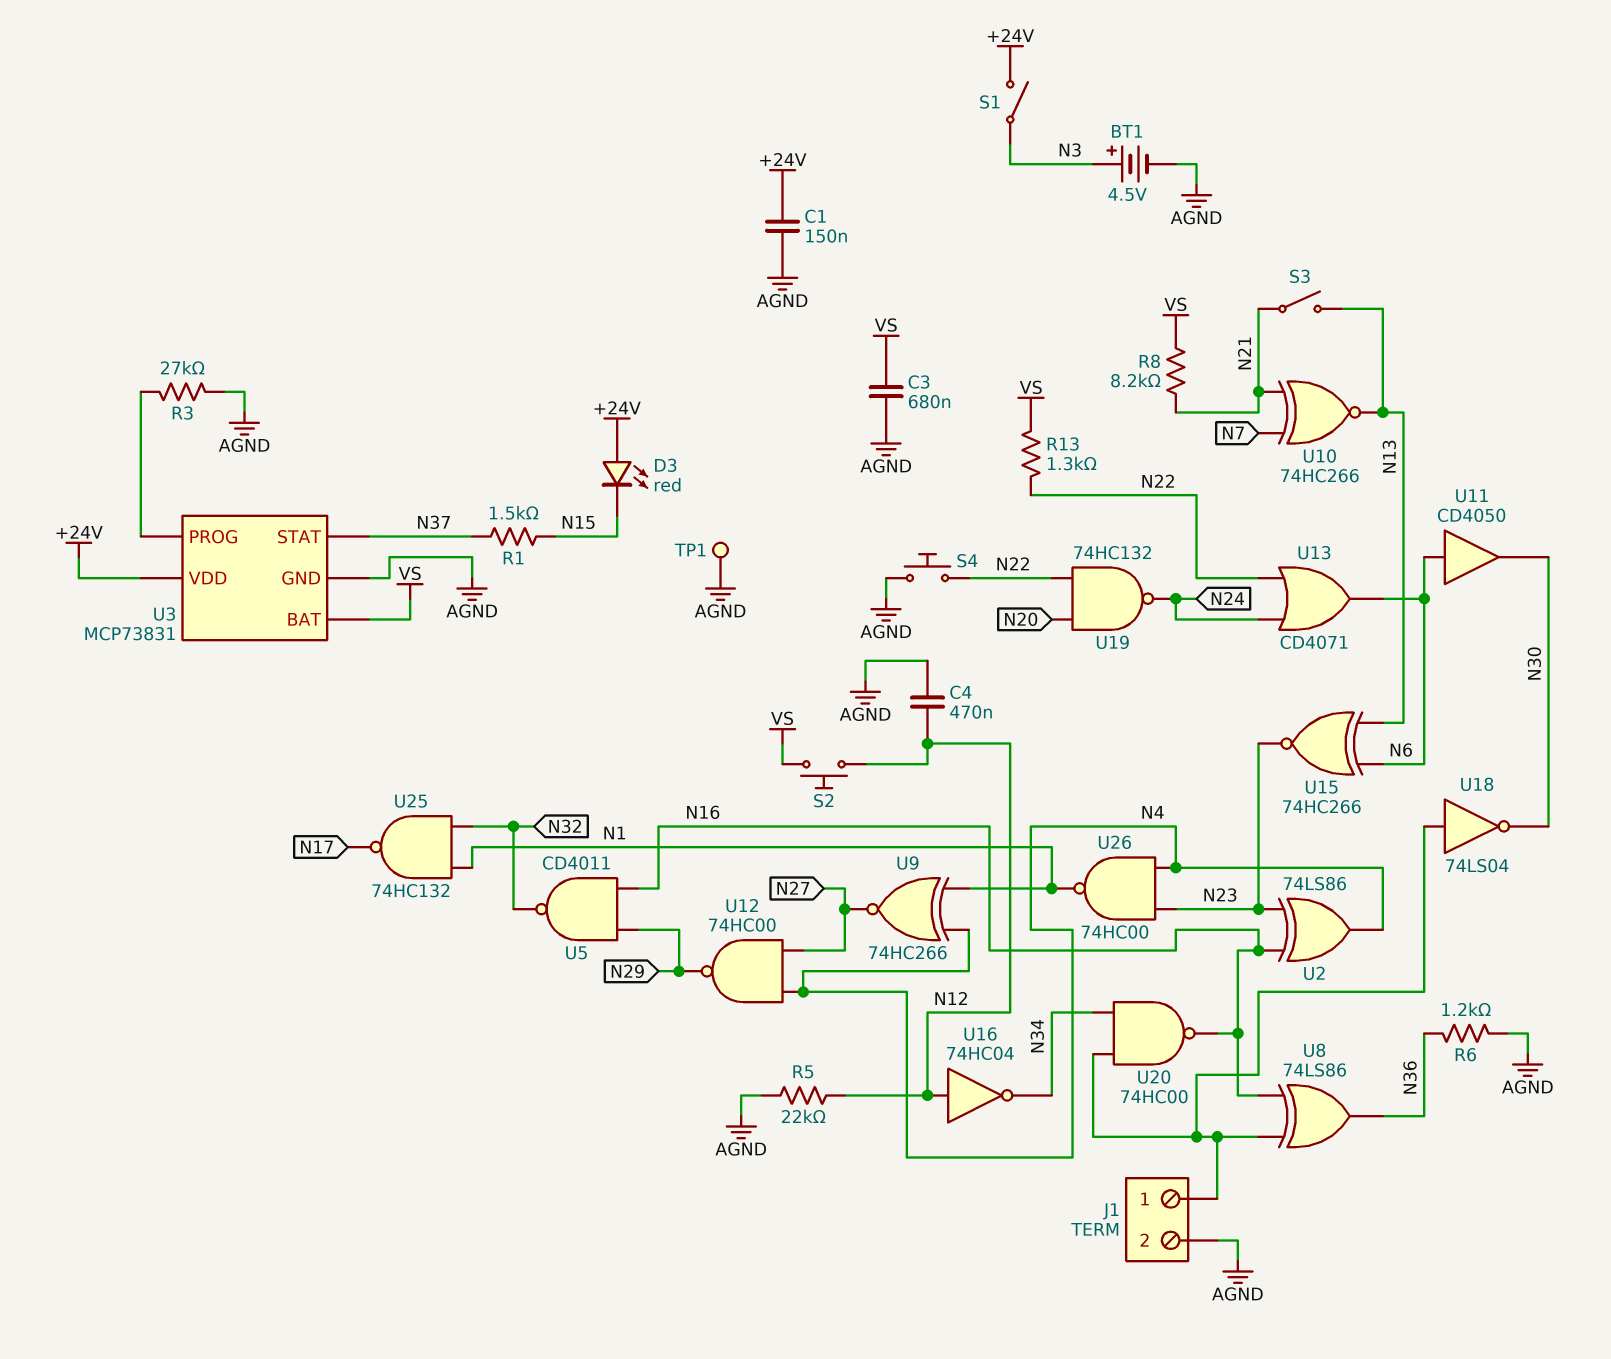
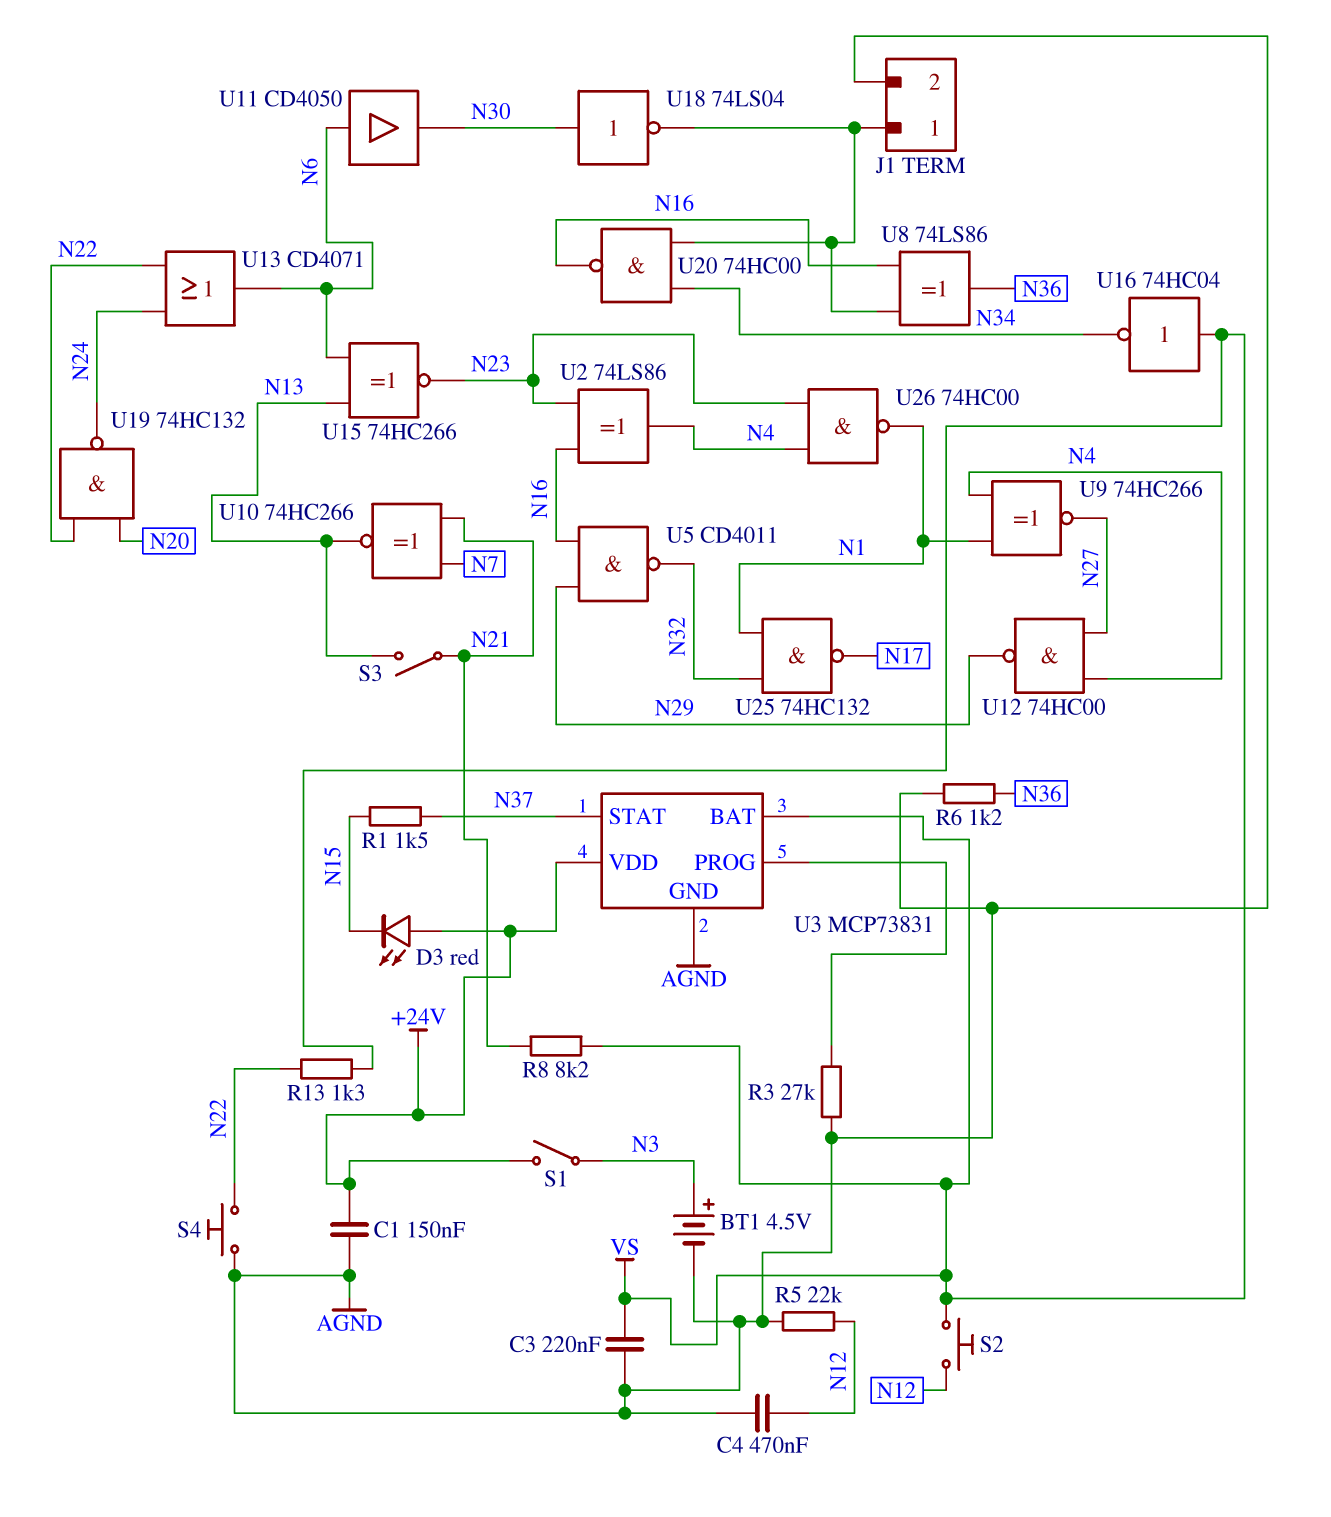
C3: 680nF (AGND, VS) -> 220nF (AGND, VS)
TP1: test point (AGND) -> none
U16: NOT 74HC04 (in N12, out N34) -> NOT 74HC04 (in VS, out N34)
U18: NOT 74LS04 (in J1/1, out N30) -> NOT 74LS04 (in N30, out J1/1)

